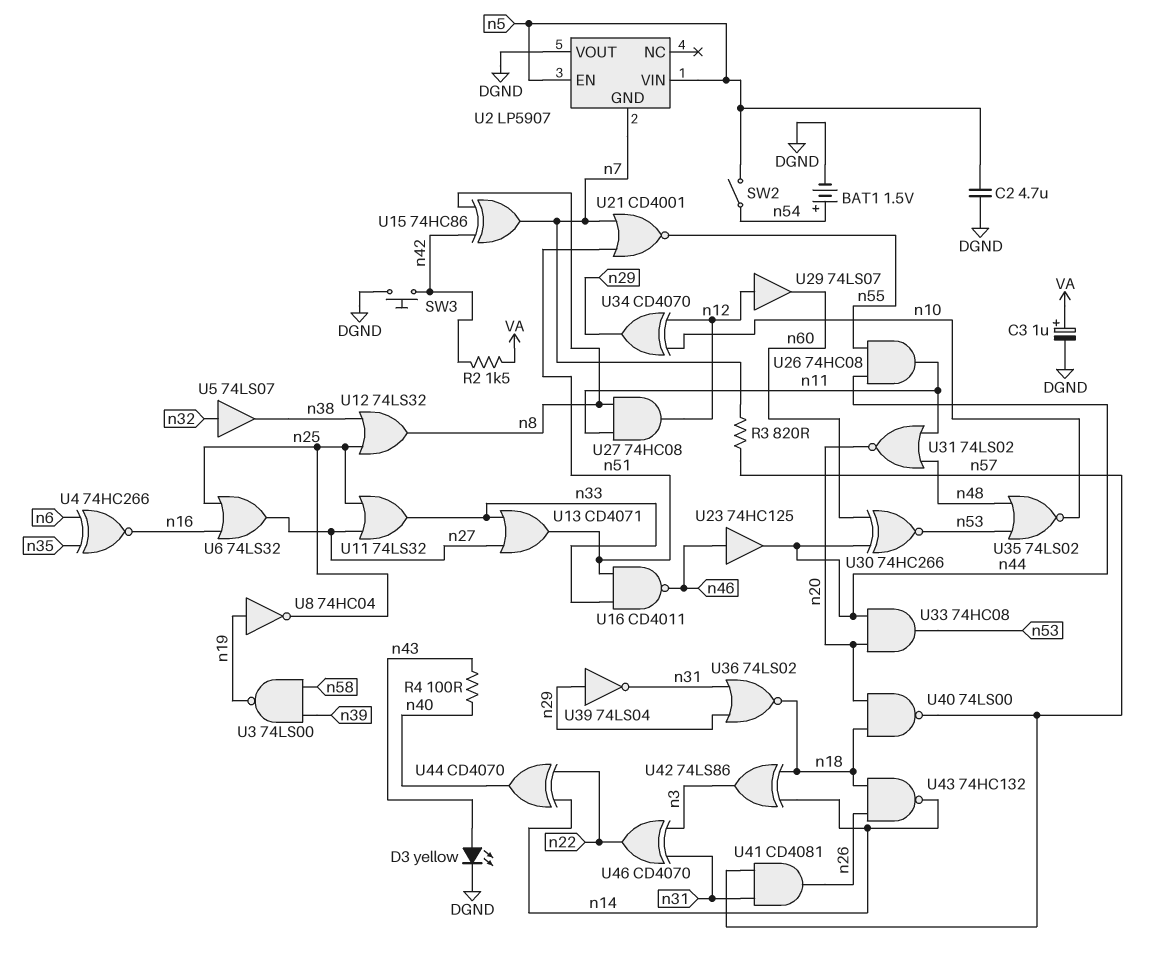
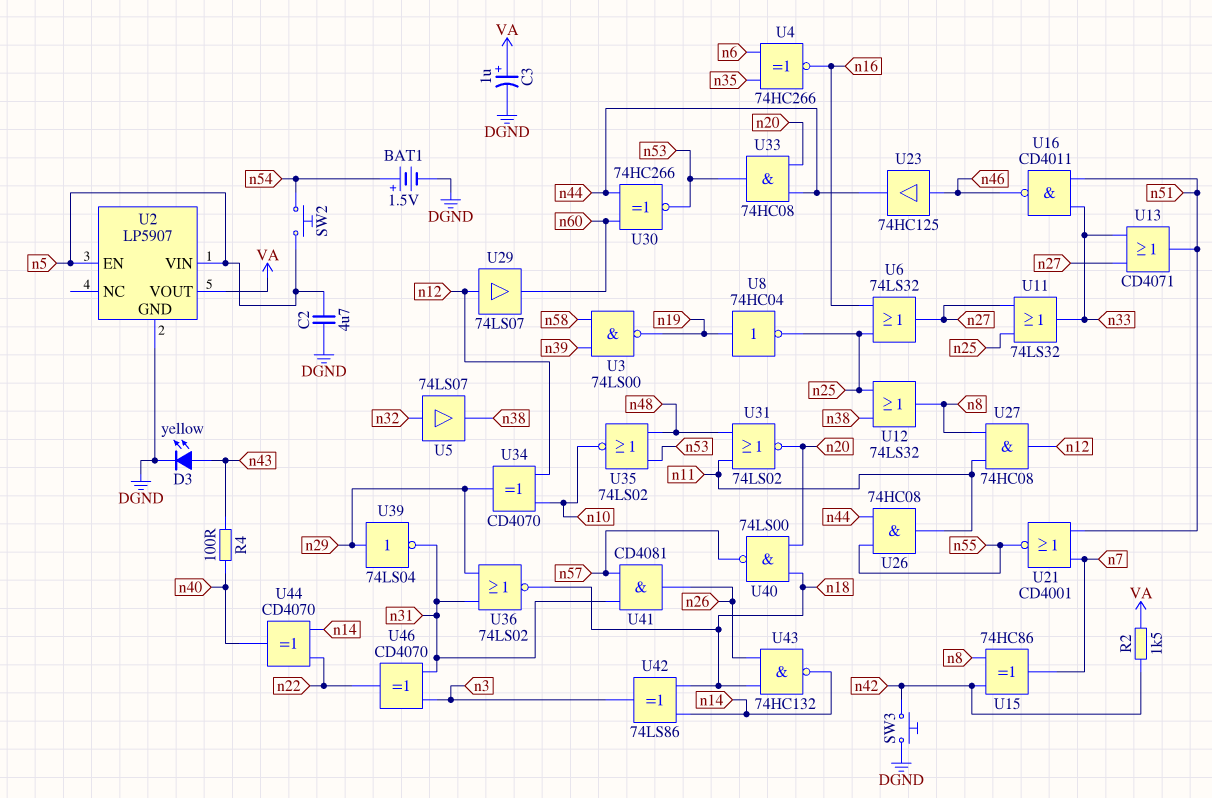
R3: 820 (n7, n57) -> none
SW2: switch (n5, n54) -> button (n5, n54)
U2 pin GND: n7 -> DGND
U2 pin VOUT: DGND -> VA

